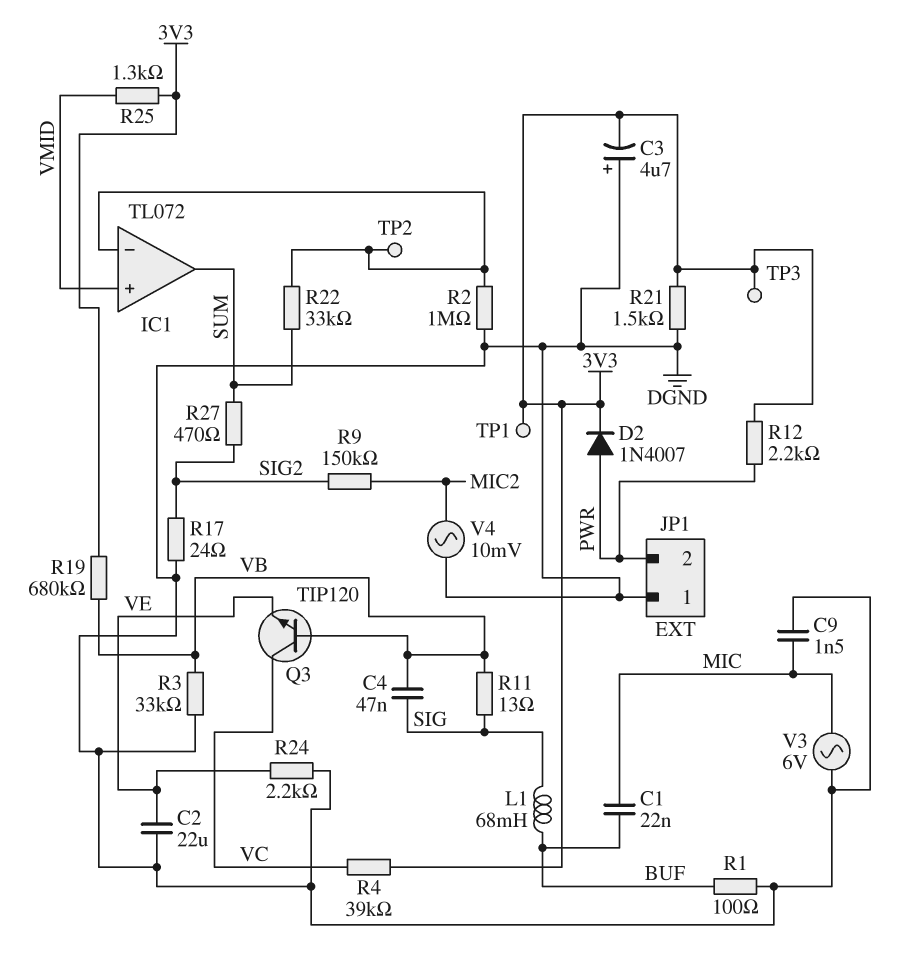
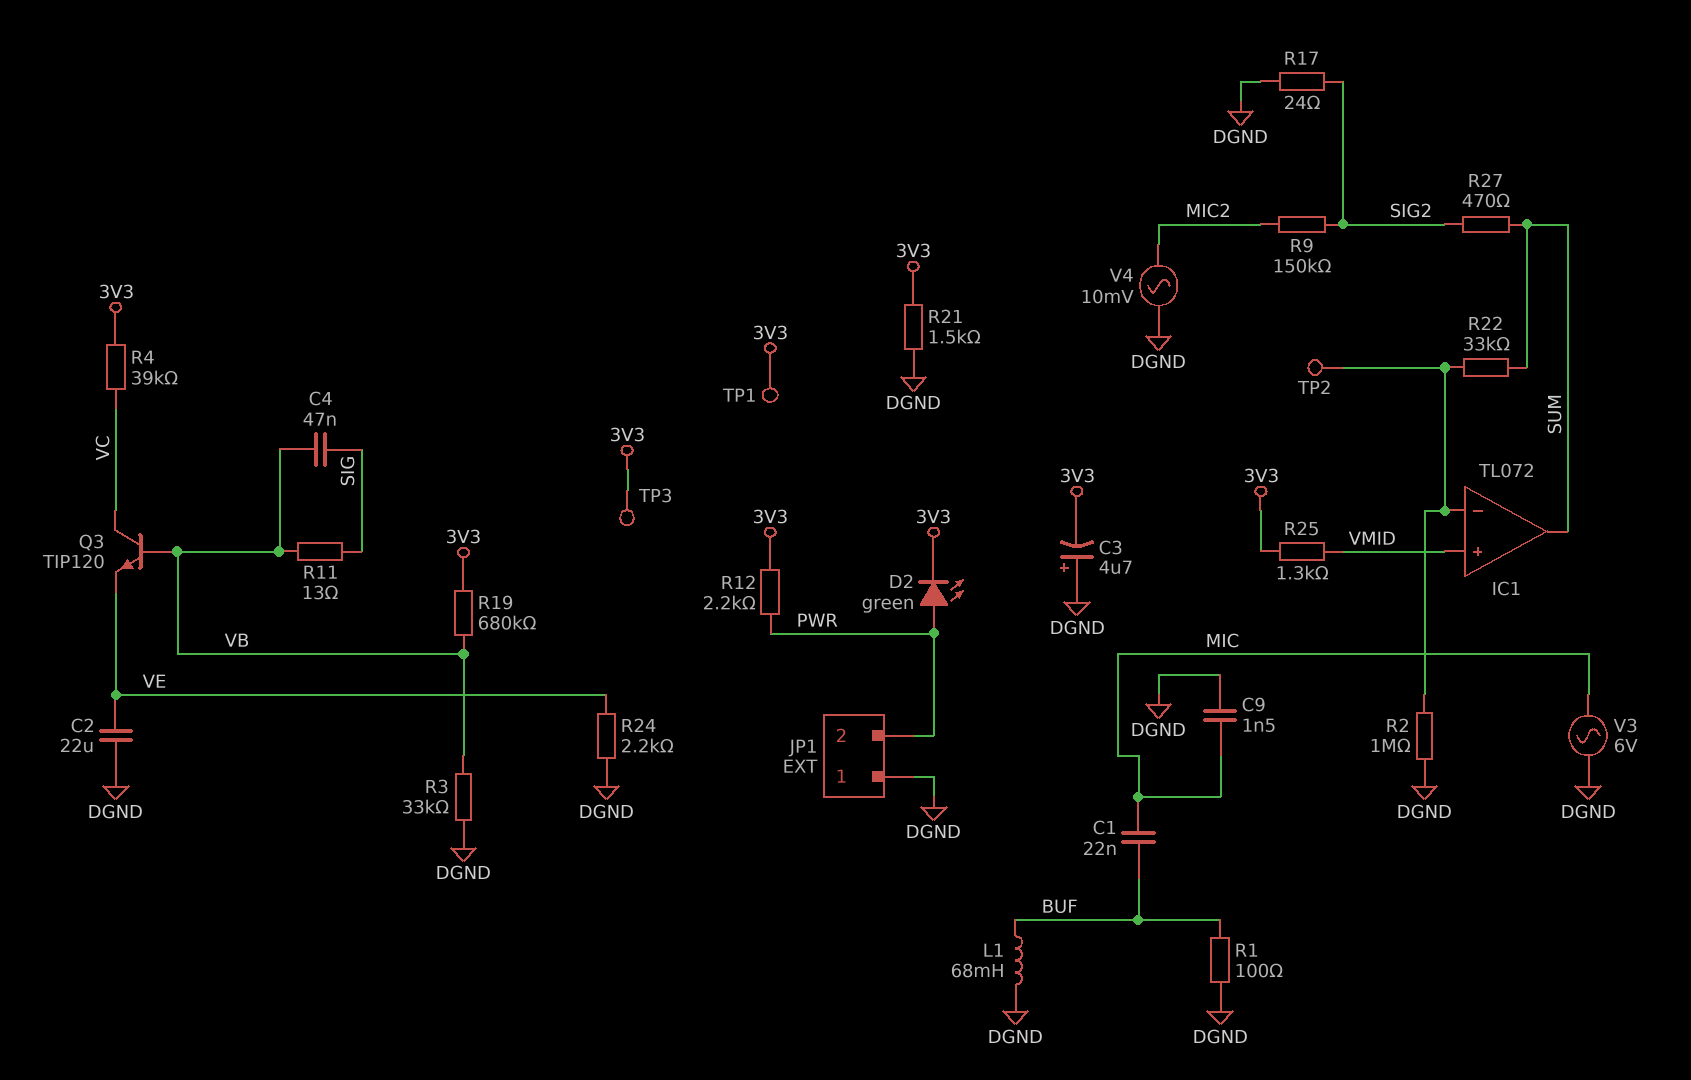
D2: diode 1N4007 (A PWR, K 3V3) -> LED green (A PWR, K 3V3)
L1: 68mH (BUF, SIG) -> 68mH (BUF, DGND)

